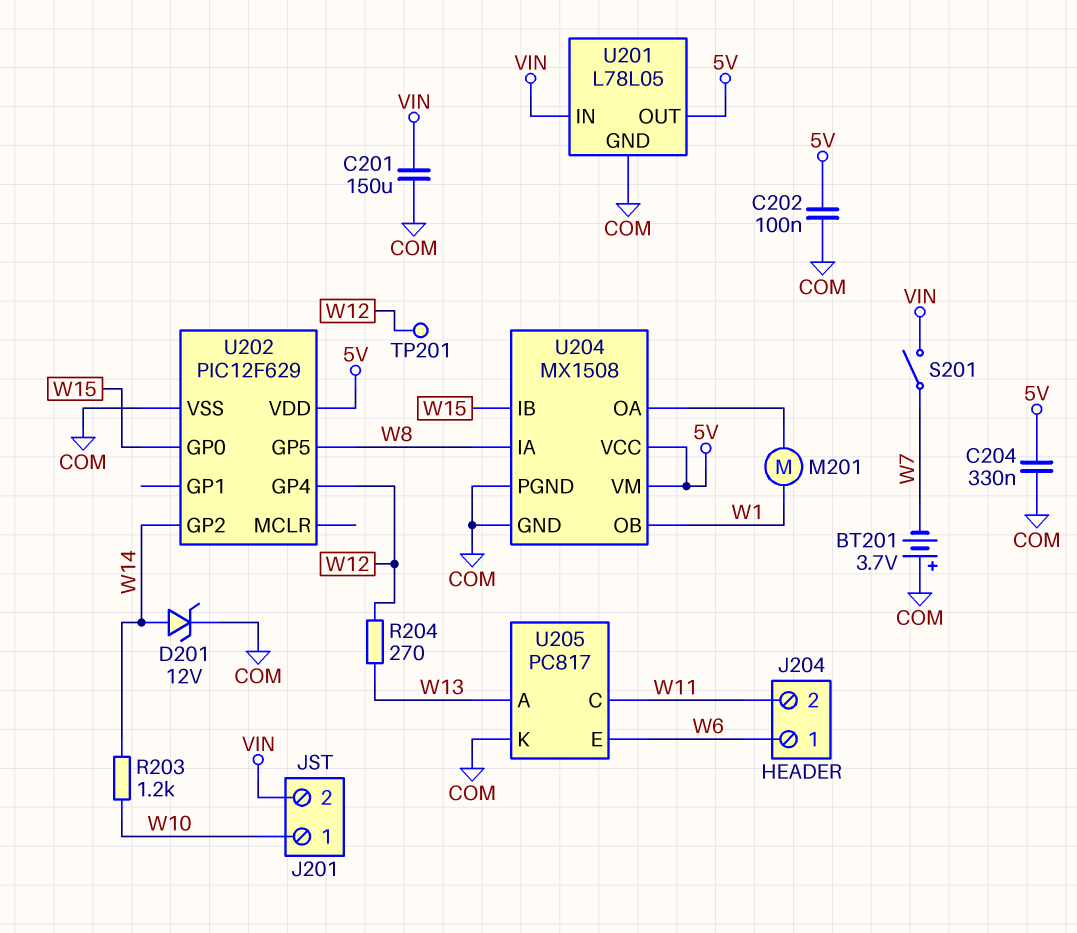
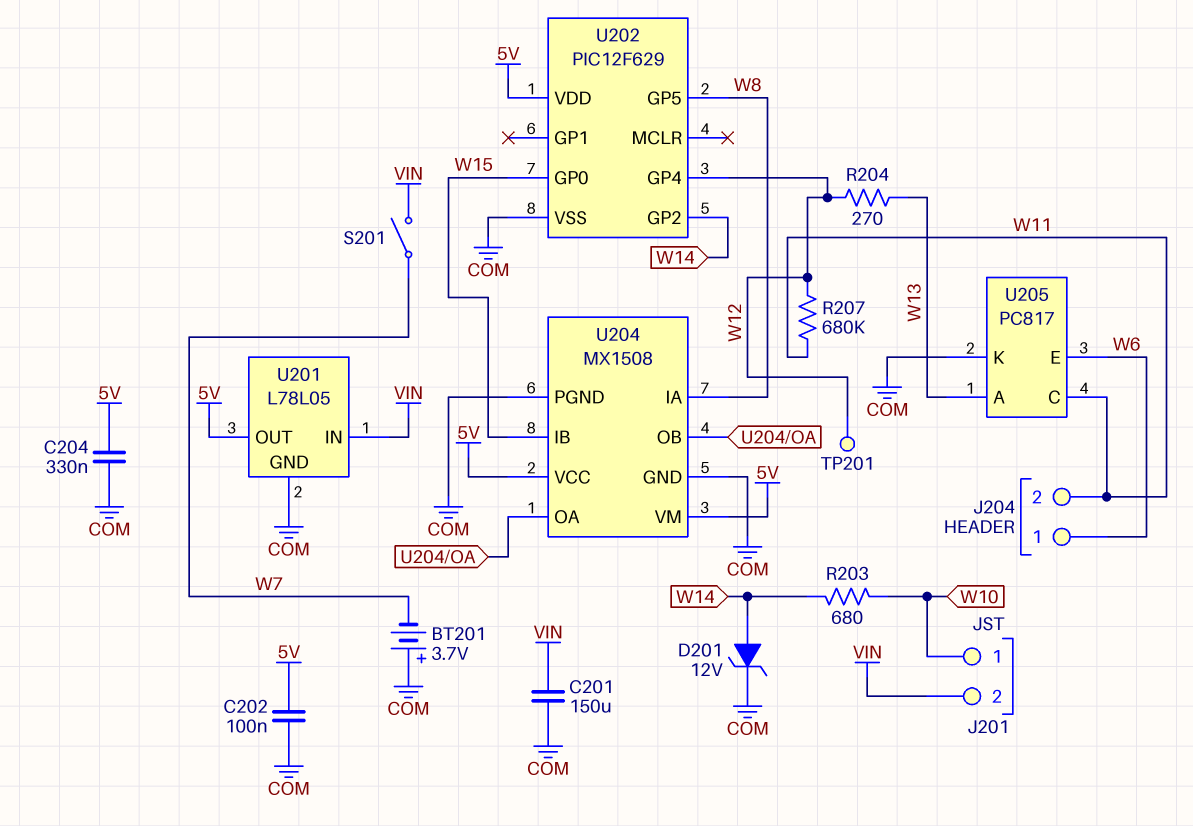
M201: motor (U204/OA, W1) -> none
R203: 1.2k (W10, W14) -> 680 (W10, W14)
R207: none -> 680k (W11, W12)
U204 pin OB: W1 -> U204/OA

